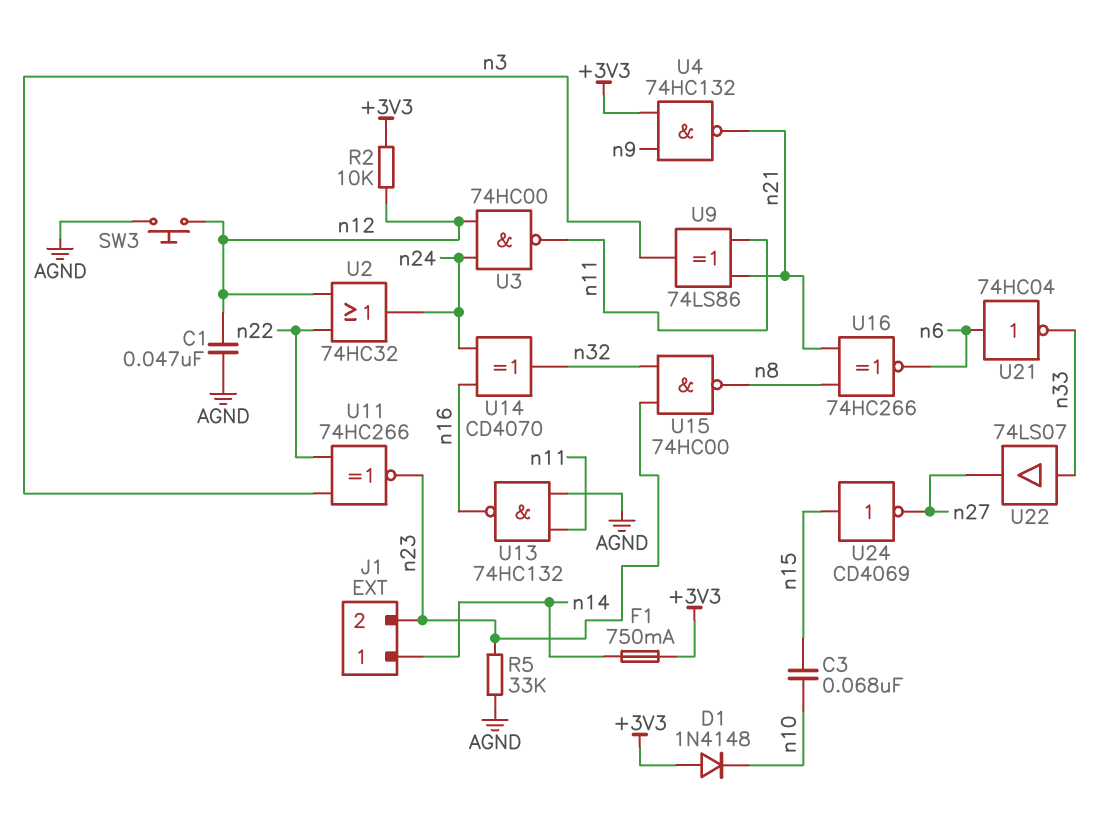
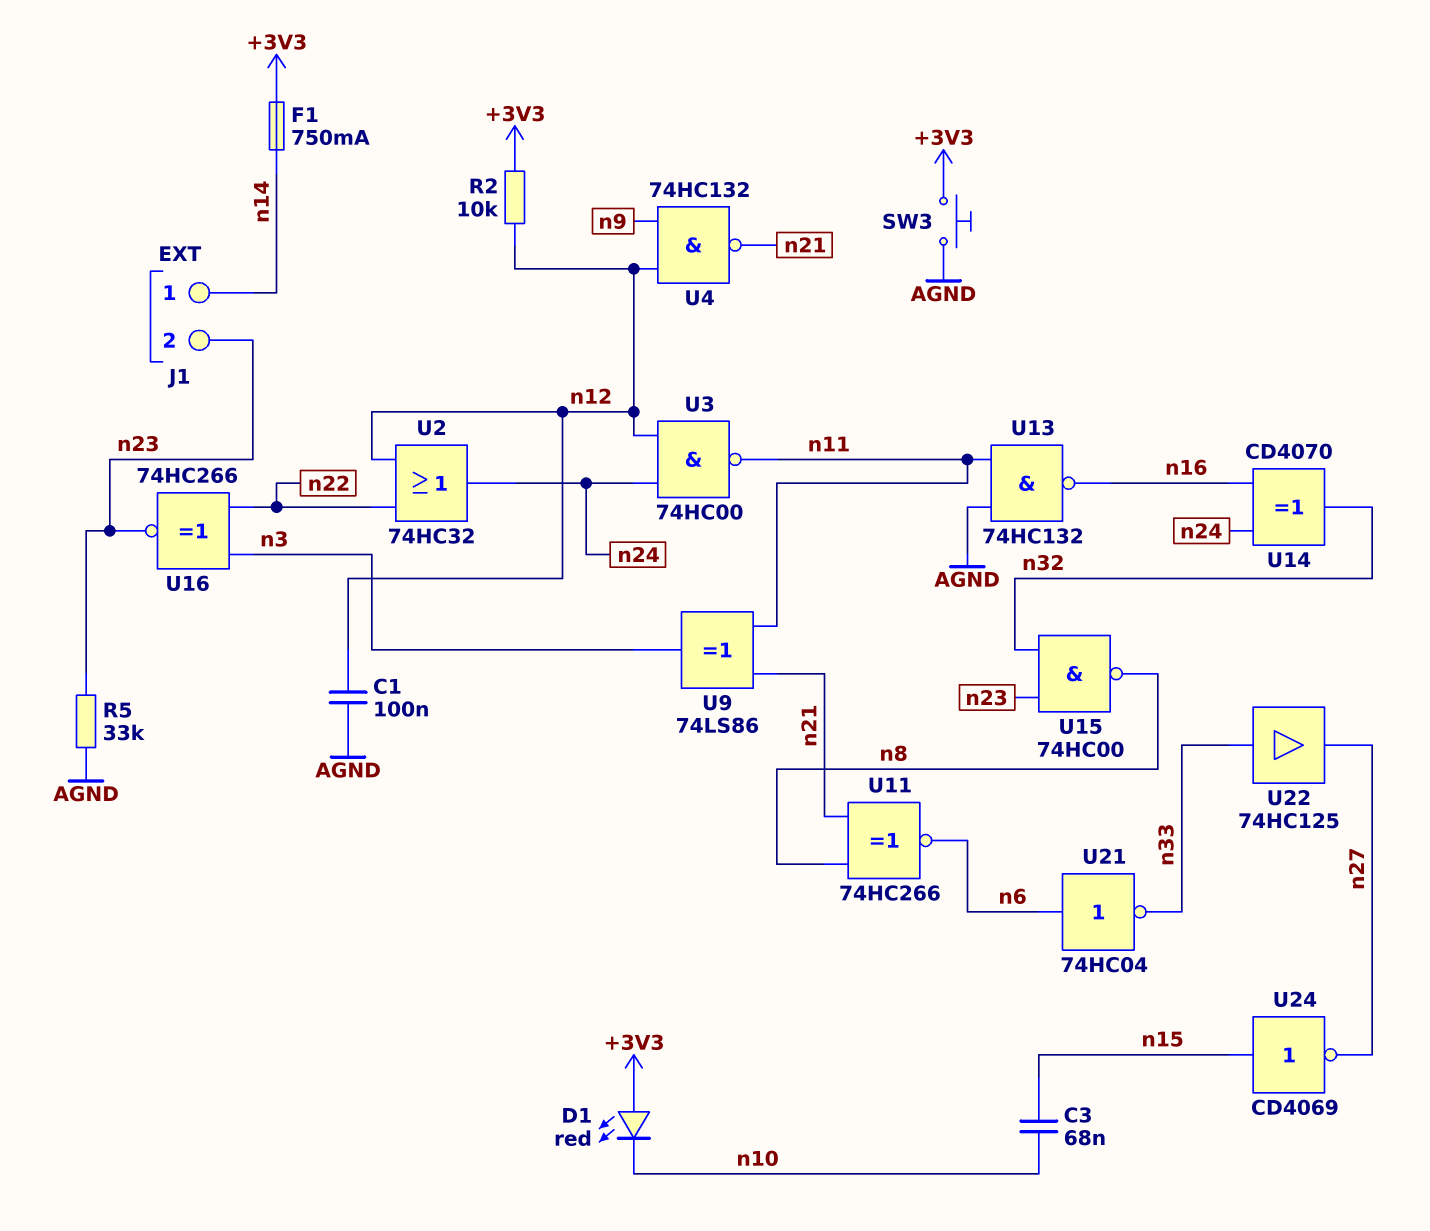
C1: 47nF (AGND, n12) -> 100nF (AGND, n12)
D1: diode 1N4148 (A +3V3, K n10) -> LED red (A +3V3, K n10)
SW3: button (AGND, n12) -> button (+3V3, AGND)
U4: NAND 74HC132 (in +3V3, in n9, out n21) -> NAND 74HC132 (in n9, in n12, out n21)
U11: XNOR 74HC266 (in n3, in n22, out n23) -> XNOR 74HC266 (in n8, in n21, out n6)
U16: XNOR 74HC266 (in n8, in n21, out n6) -> XNOR 74HC266 (in n3, in n22, out n23)
U22: buffer 74LS07 (in n33, out n27) -> buffer 74HC125 (in n33, out n27)

